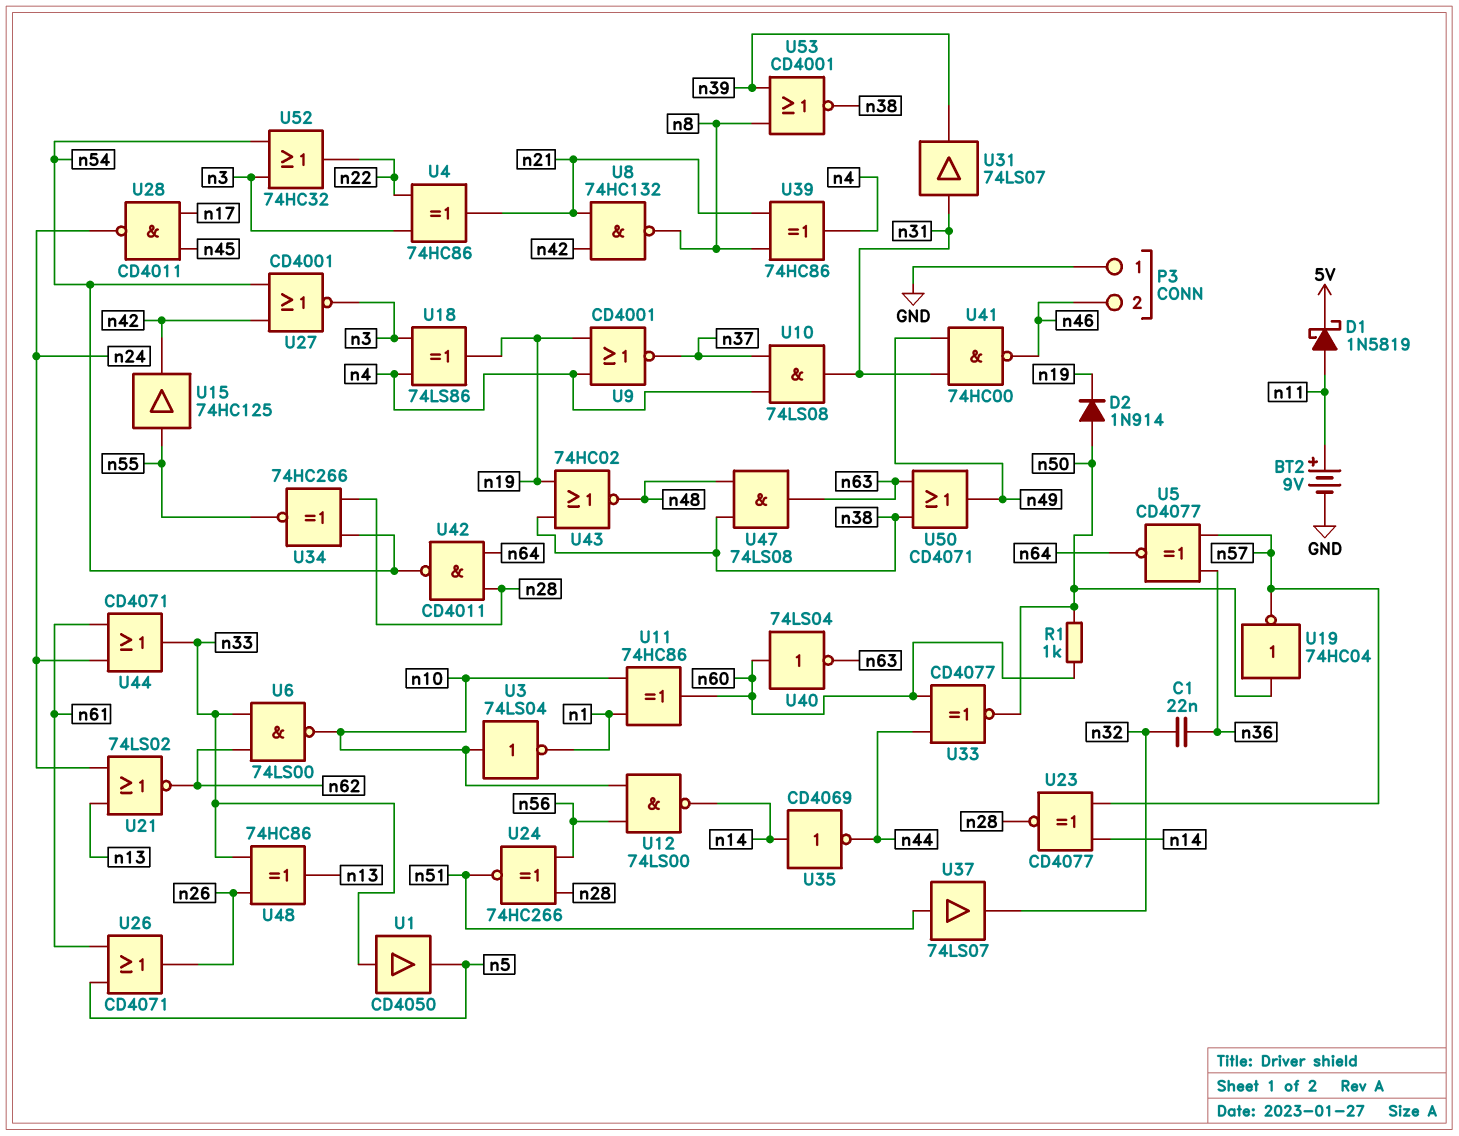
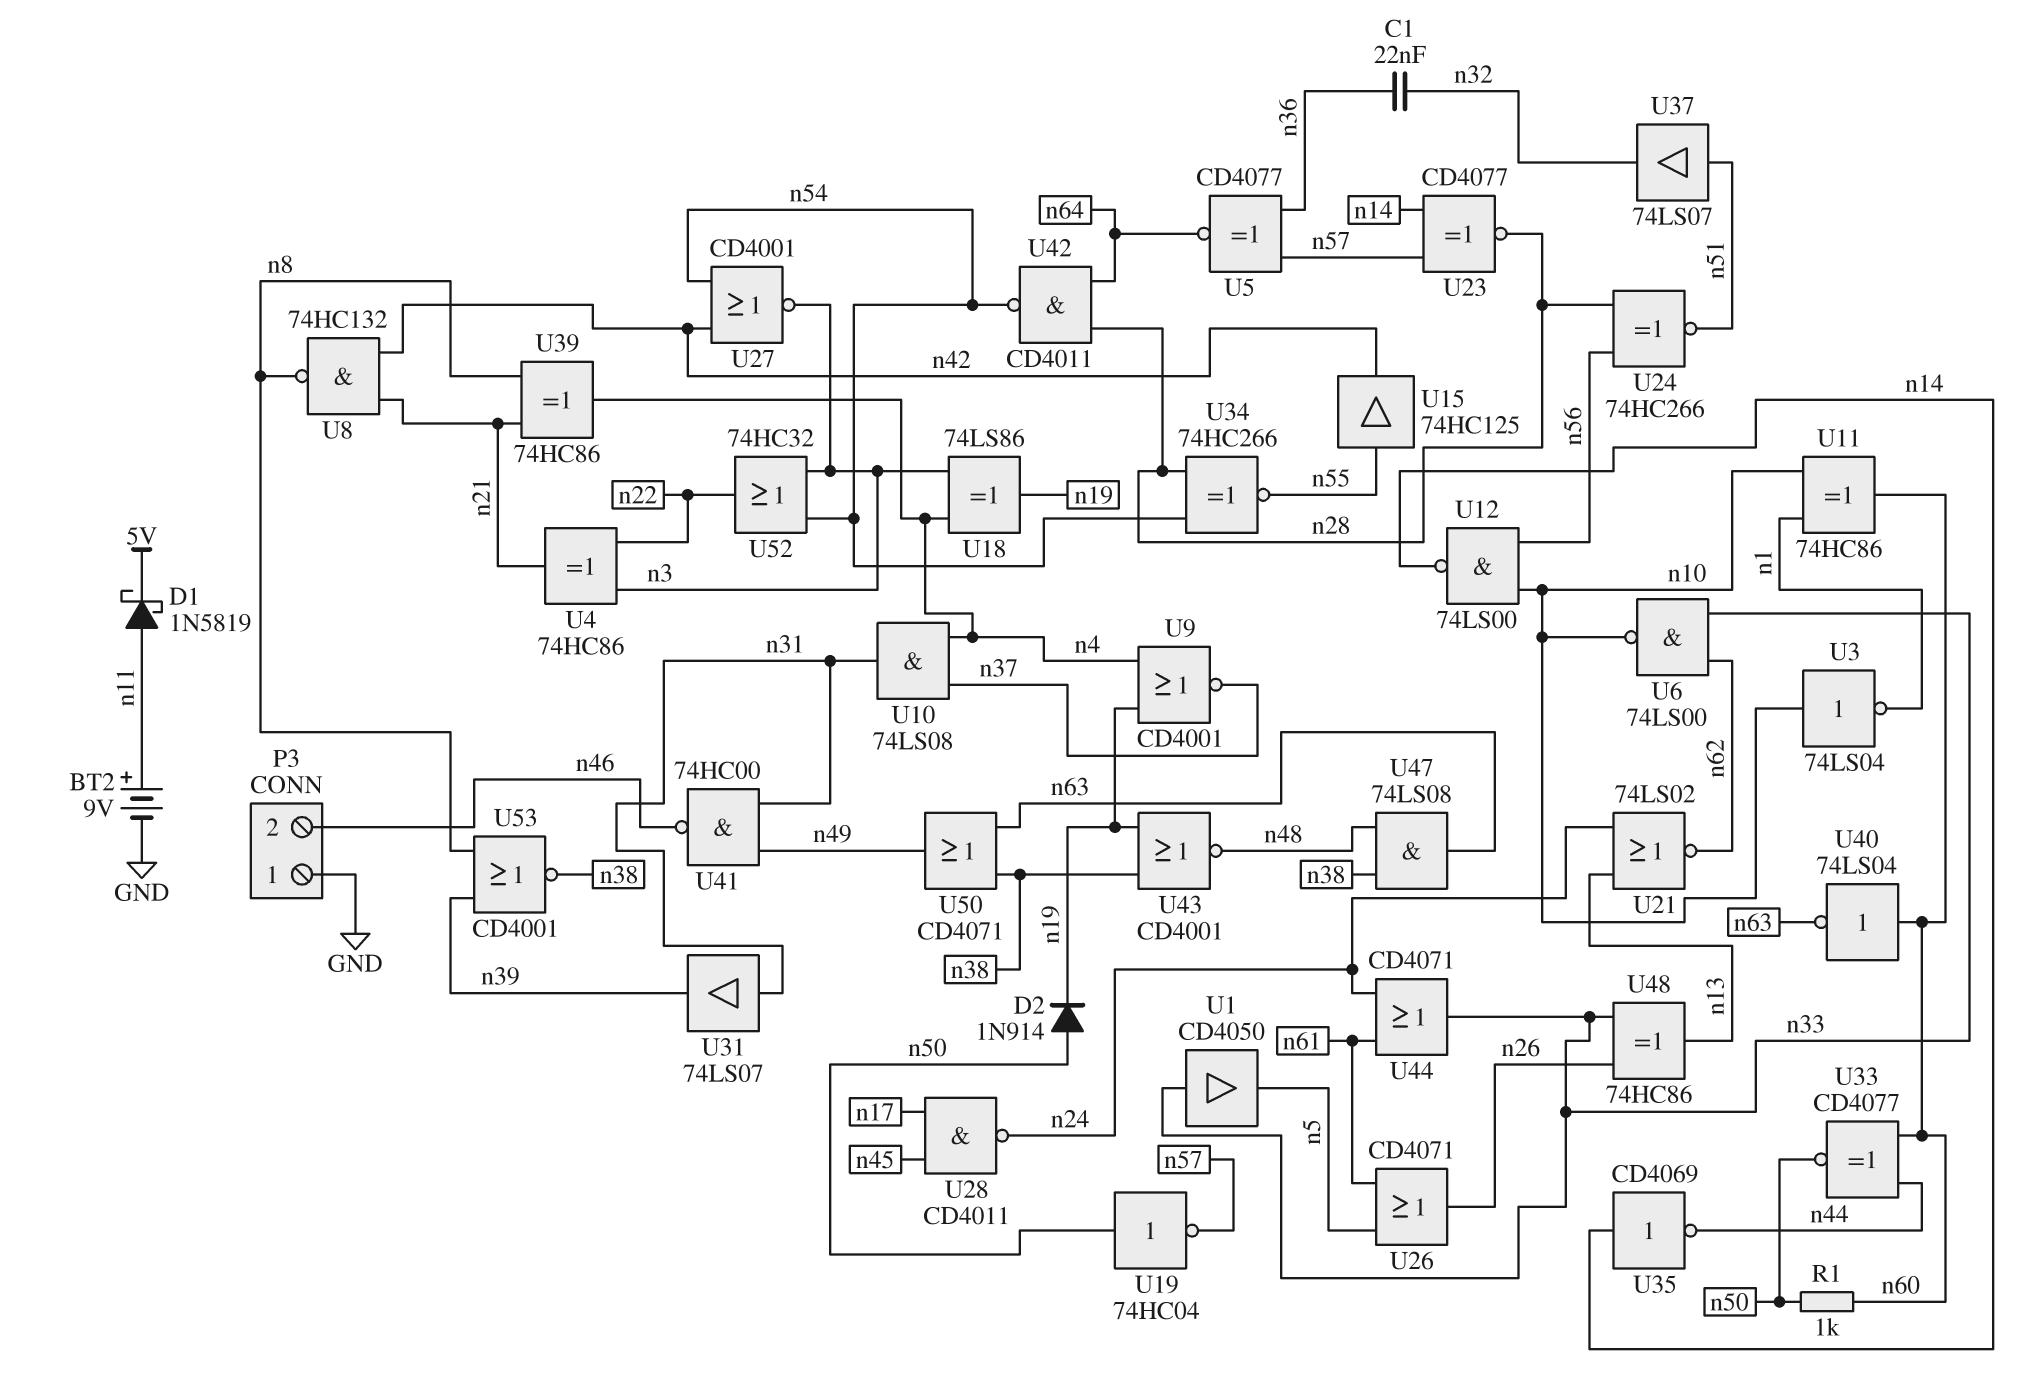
U43: NOR 74HC02 (in n19, in n38, out n48) -> NOR CD4001 (in n19, in n38, out n48)

